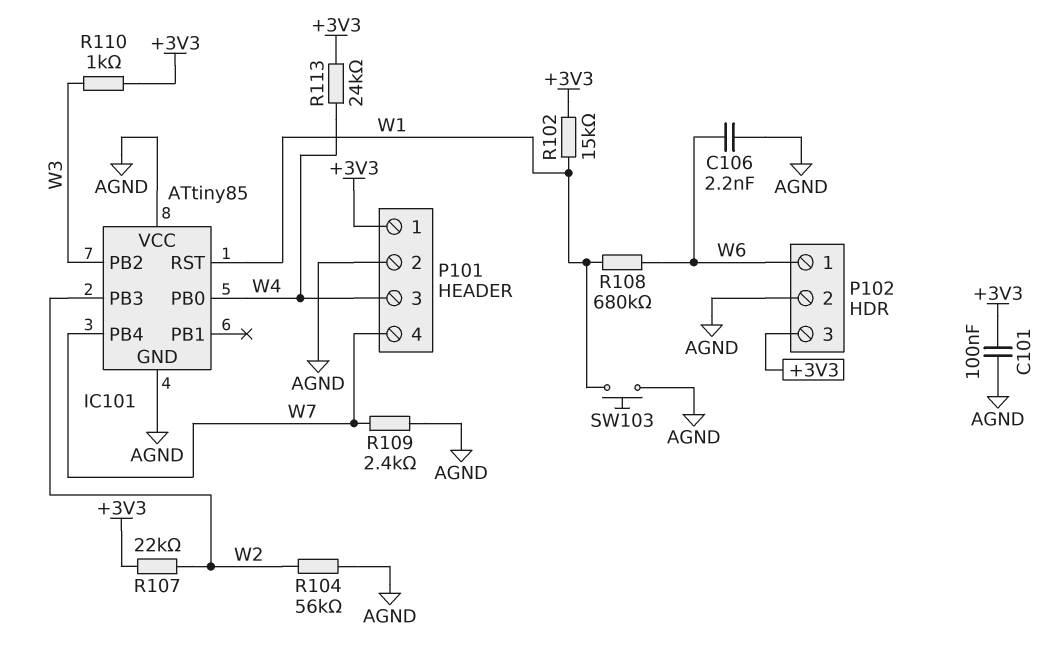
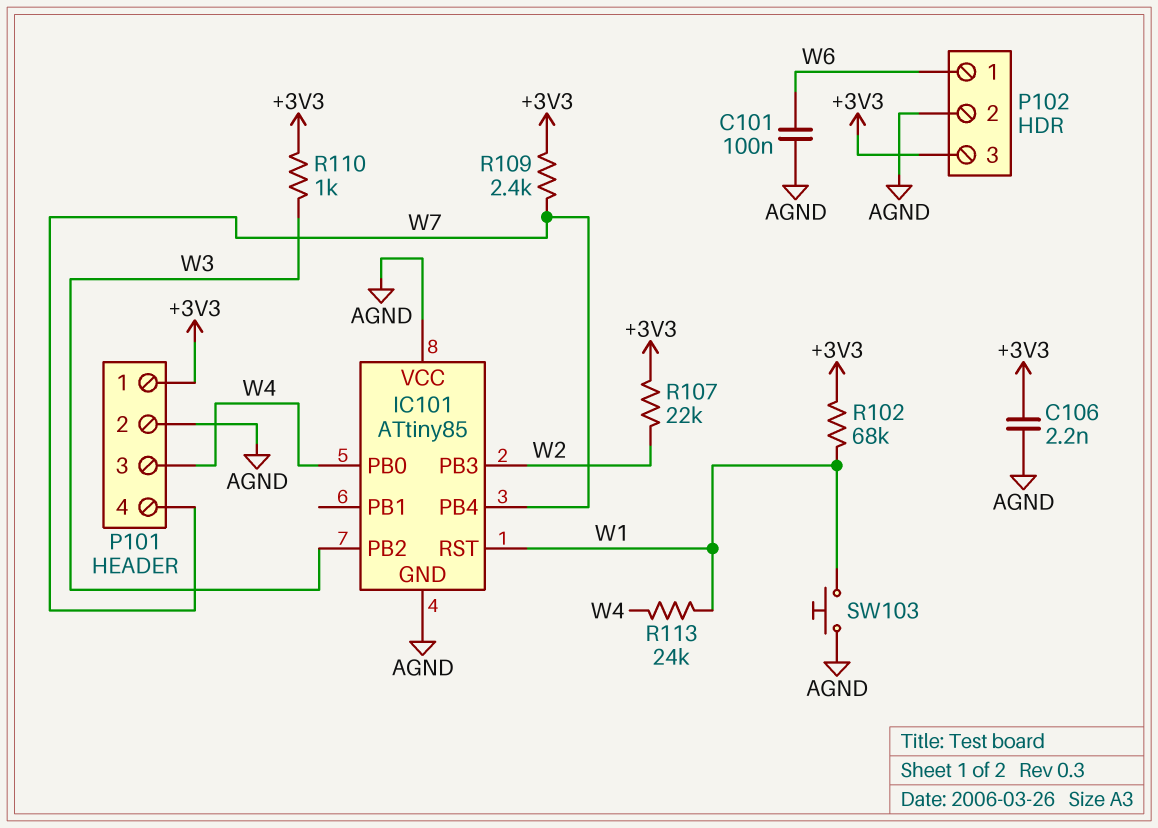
C101: 100nF (+3V3, AGND) -> 100nF (AGND, W6)
C106: 2.2nF (AGND, W6) -> 2.2nF (+3V3, AGND)
R102: 15k (+3V3, W1) -> 68k (+3V3, W1)
R104: 56k (AGND, W2) -> none
R108: 680k (W1, W6) -> none
R109: 2.4k (AGND, W7) -> 2.4k (+3V3, W7)
R113: 24k (+3V3, W4) -> 24k (W1, W4)

